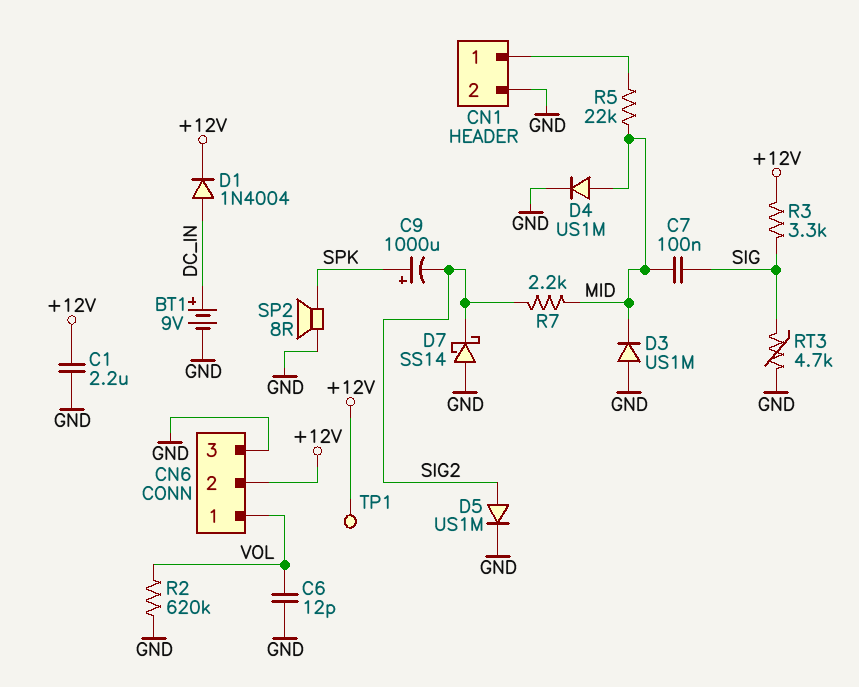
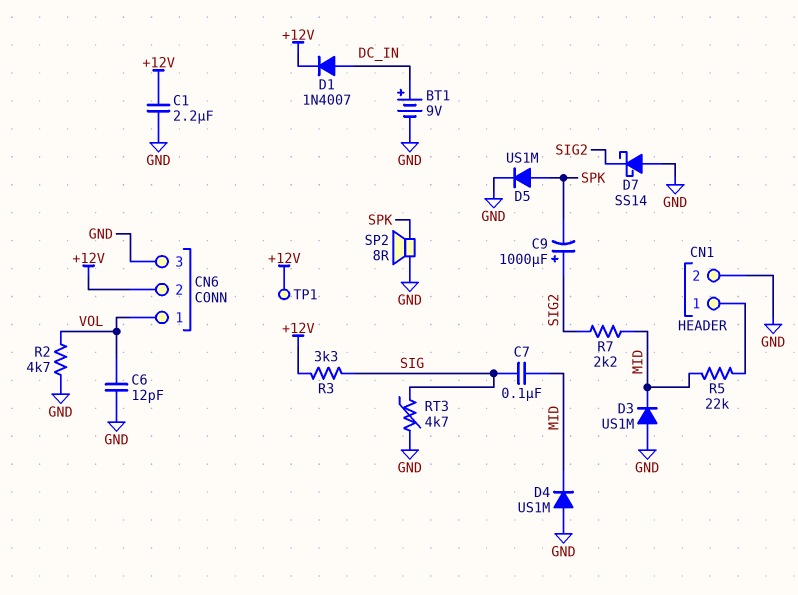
C9: 1000uF (plus SPK, minus SIG2) -> 1000uF (plus SIG2, minus SPK)
D1: diode 1N4004 (A DC_IN, K +12V) -> diode 1N4007 (A DC_IN, K +12V)
D4: diode US1M (A MID, K GND) -> diode US1M (A GND, K MID)
D5: diode US1M (A SIG2, K GND) -> diode US1M (A SPK, K GND)
R2: 620k (GND, VOL) -> 4.7k (GND, VOL)

